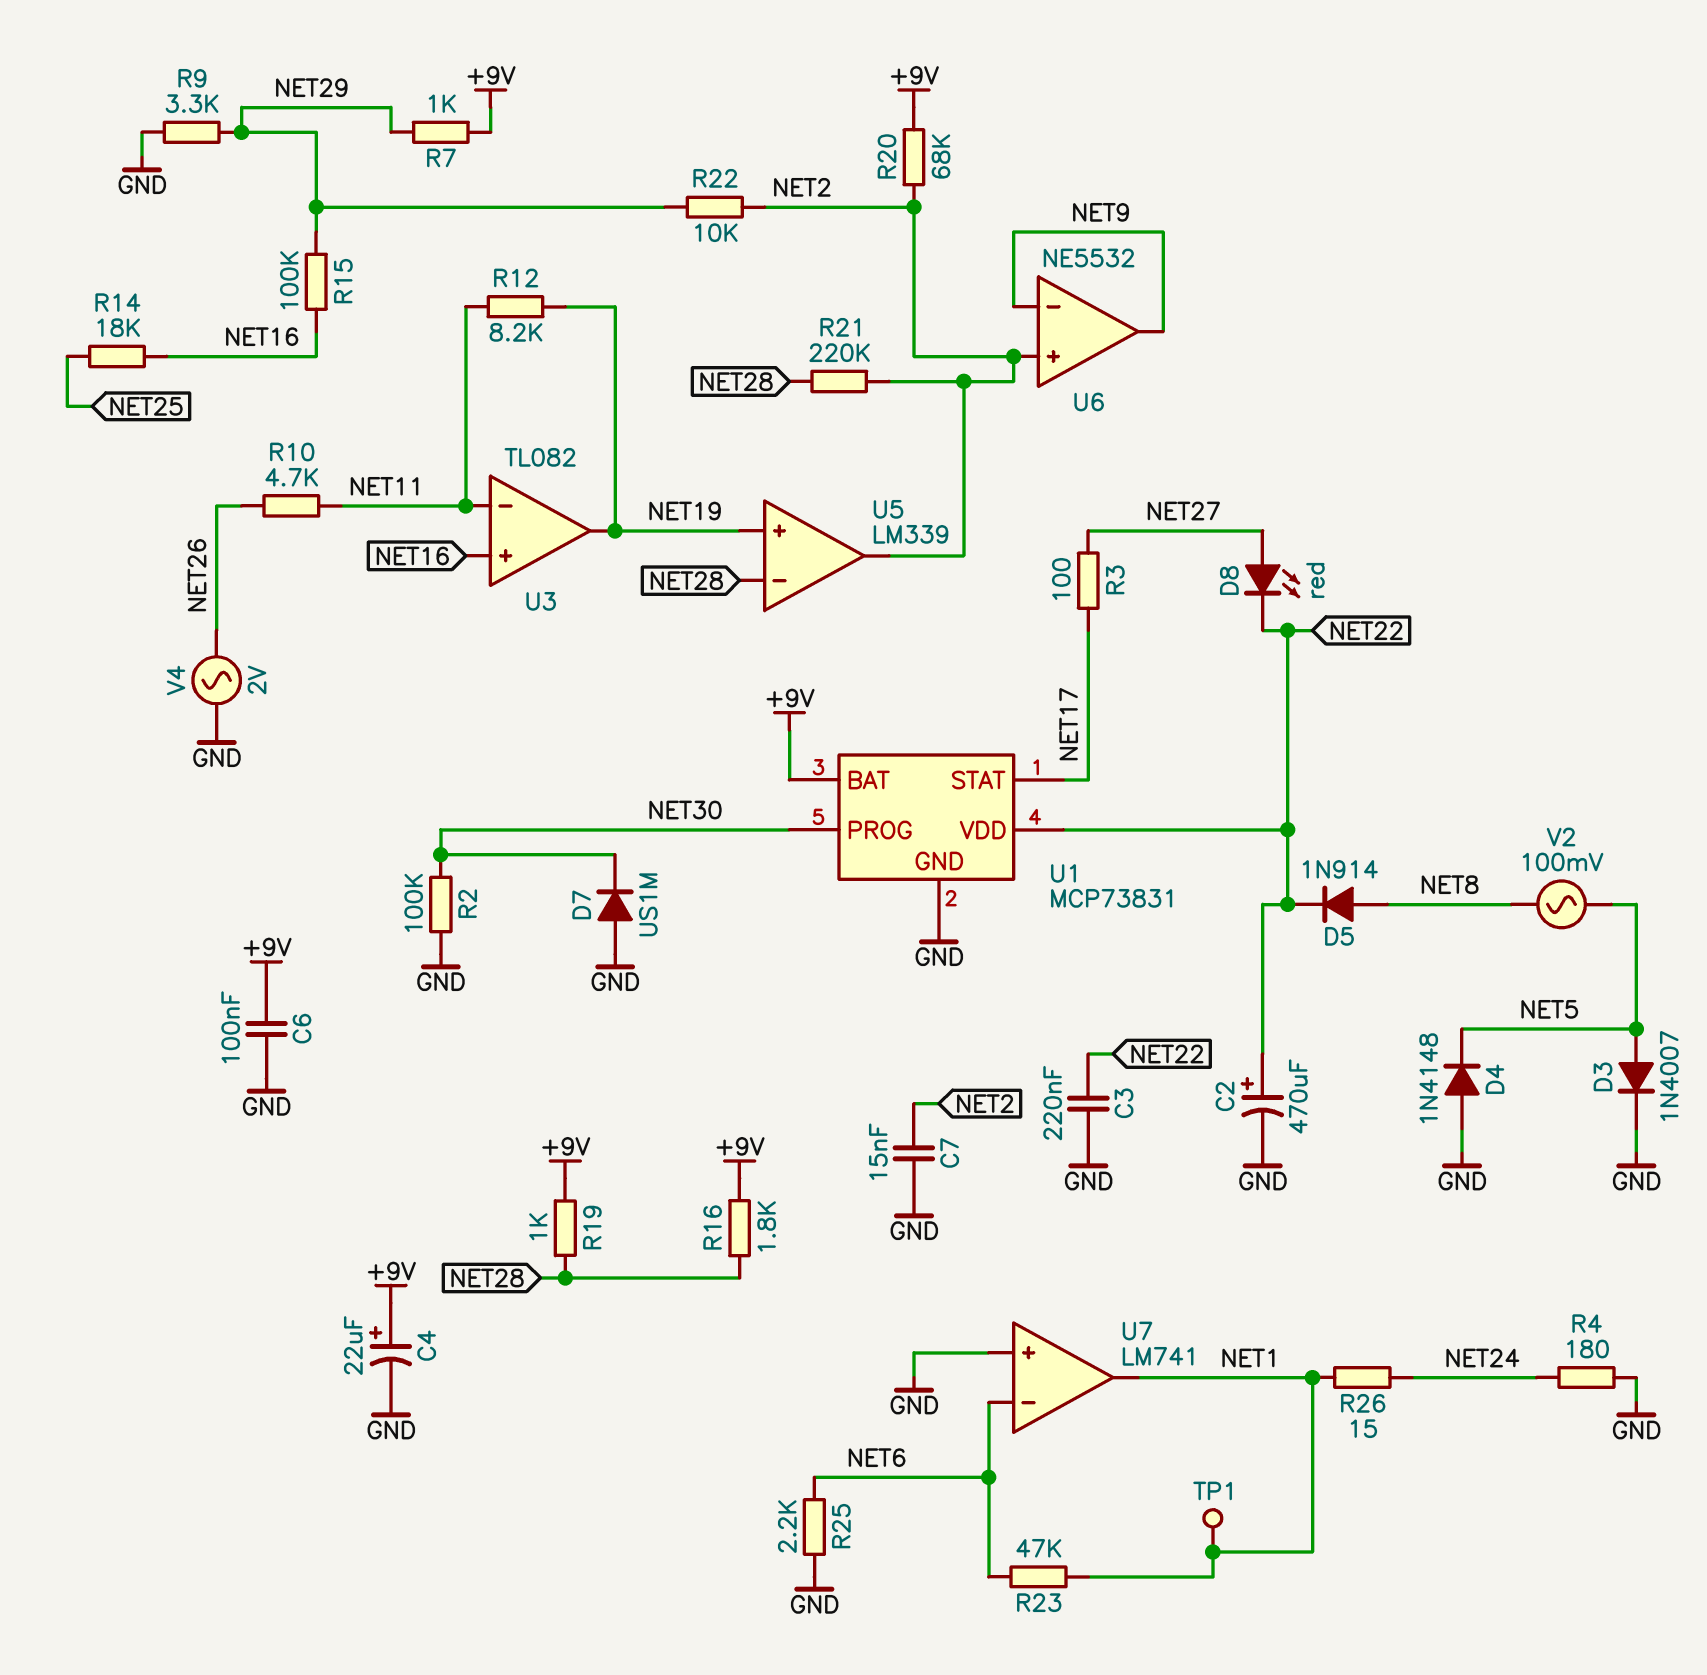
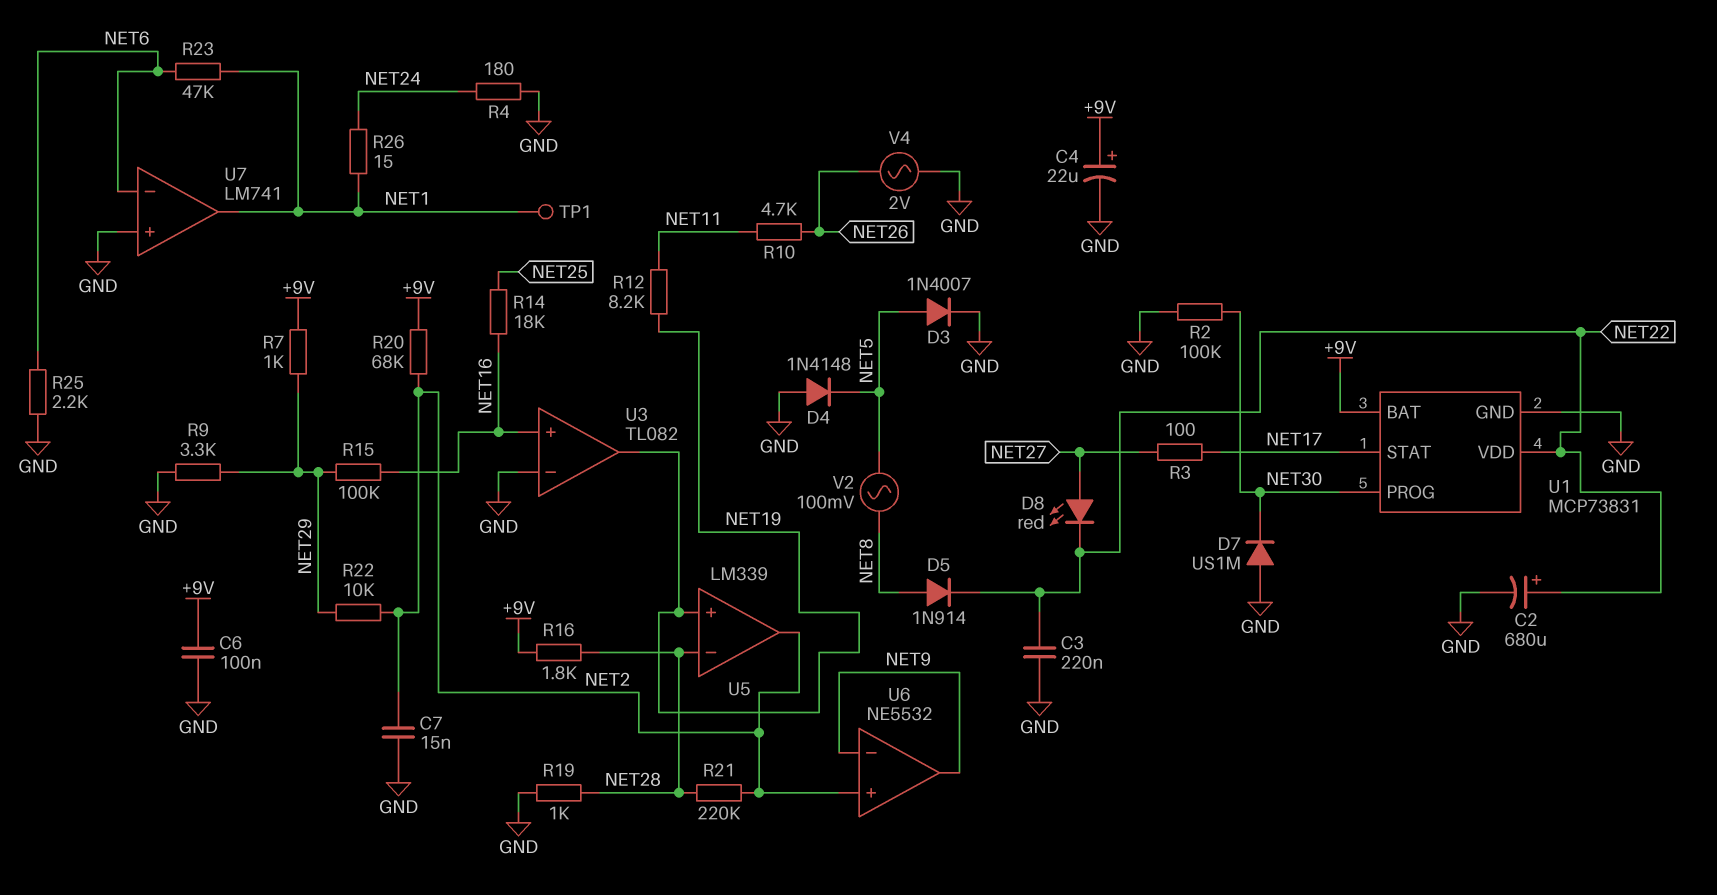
C2: 470uF (plus NET22, minus GND) -> 680uF (plus NET22, minus GND)
R19: 1k (+9V, NET28) -> 1k (GND, NET28)
U3 pin in-: NET11 -> GND

